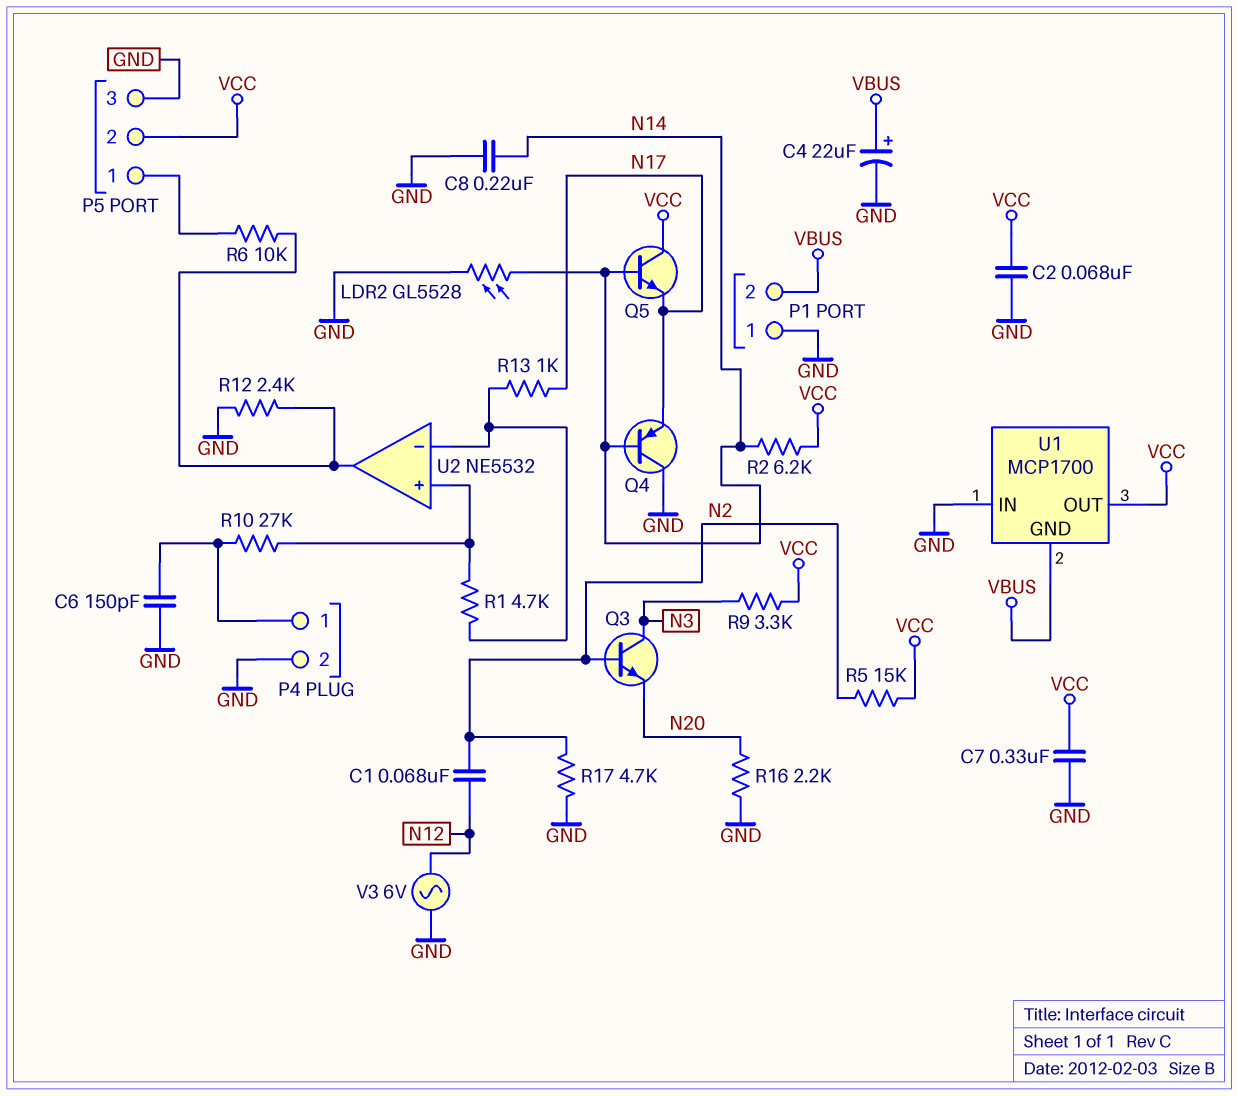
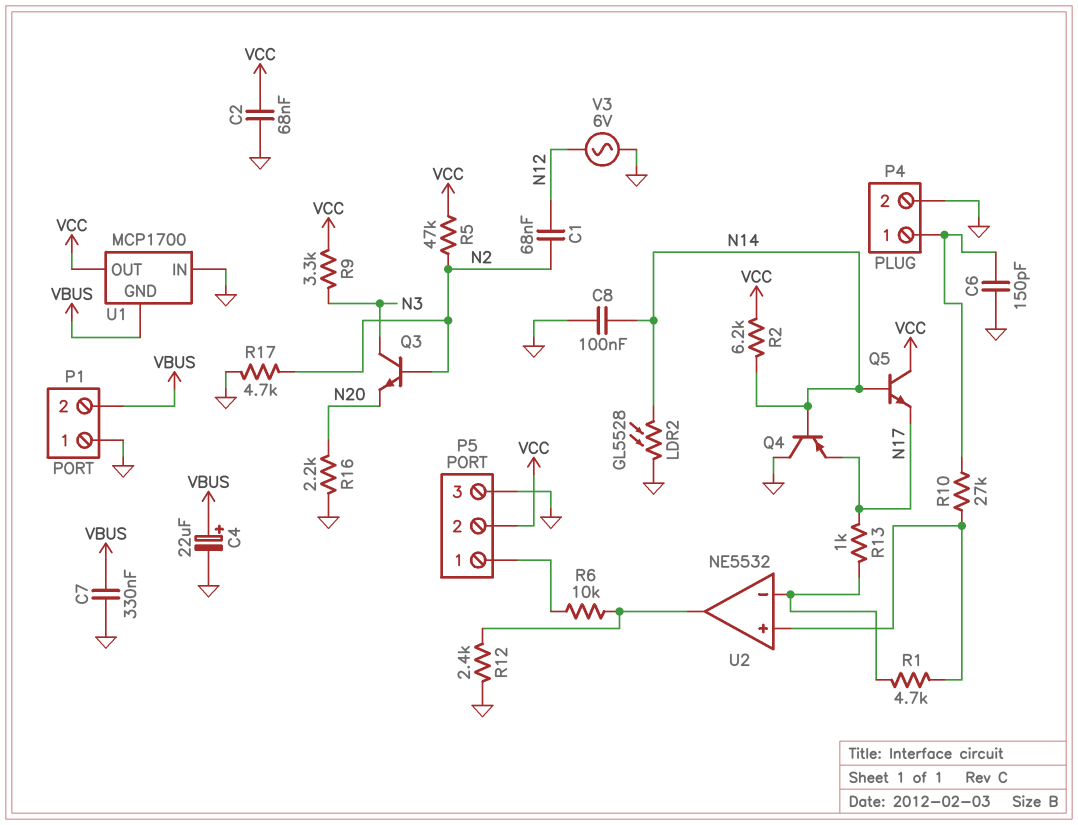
C7: 330nF (GND, VCC) -> 330nF (GND, VBUS)
C8: 220nF (GND, N14) -> 100nF (GND, N14)
R5: 15k (N2, VCC) -> 47k (N2, VCC)

